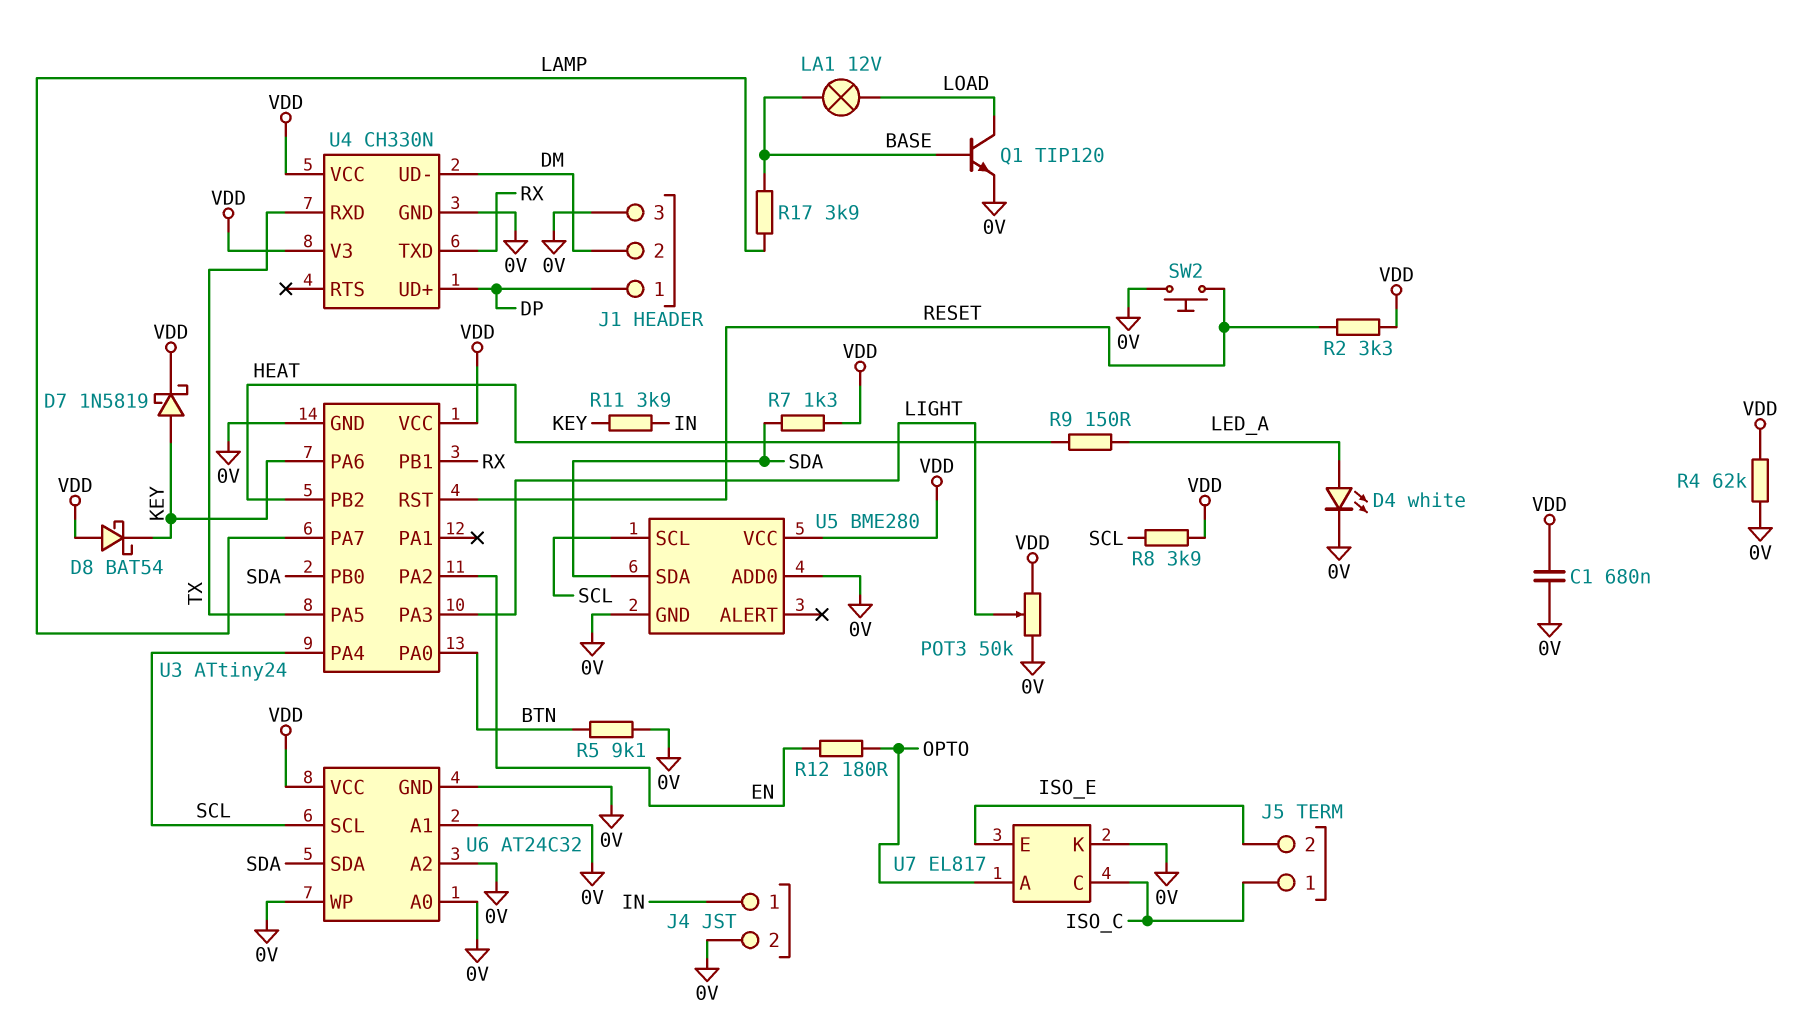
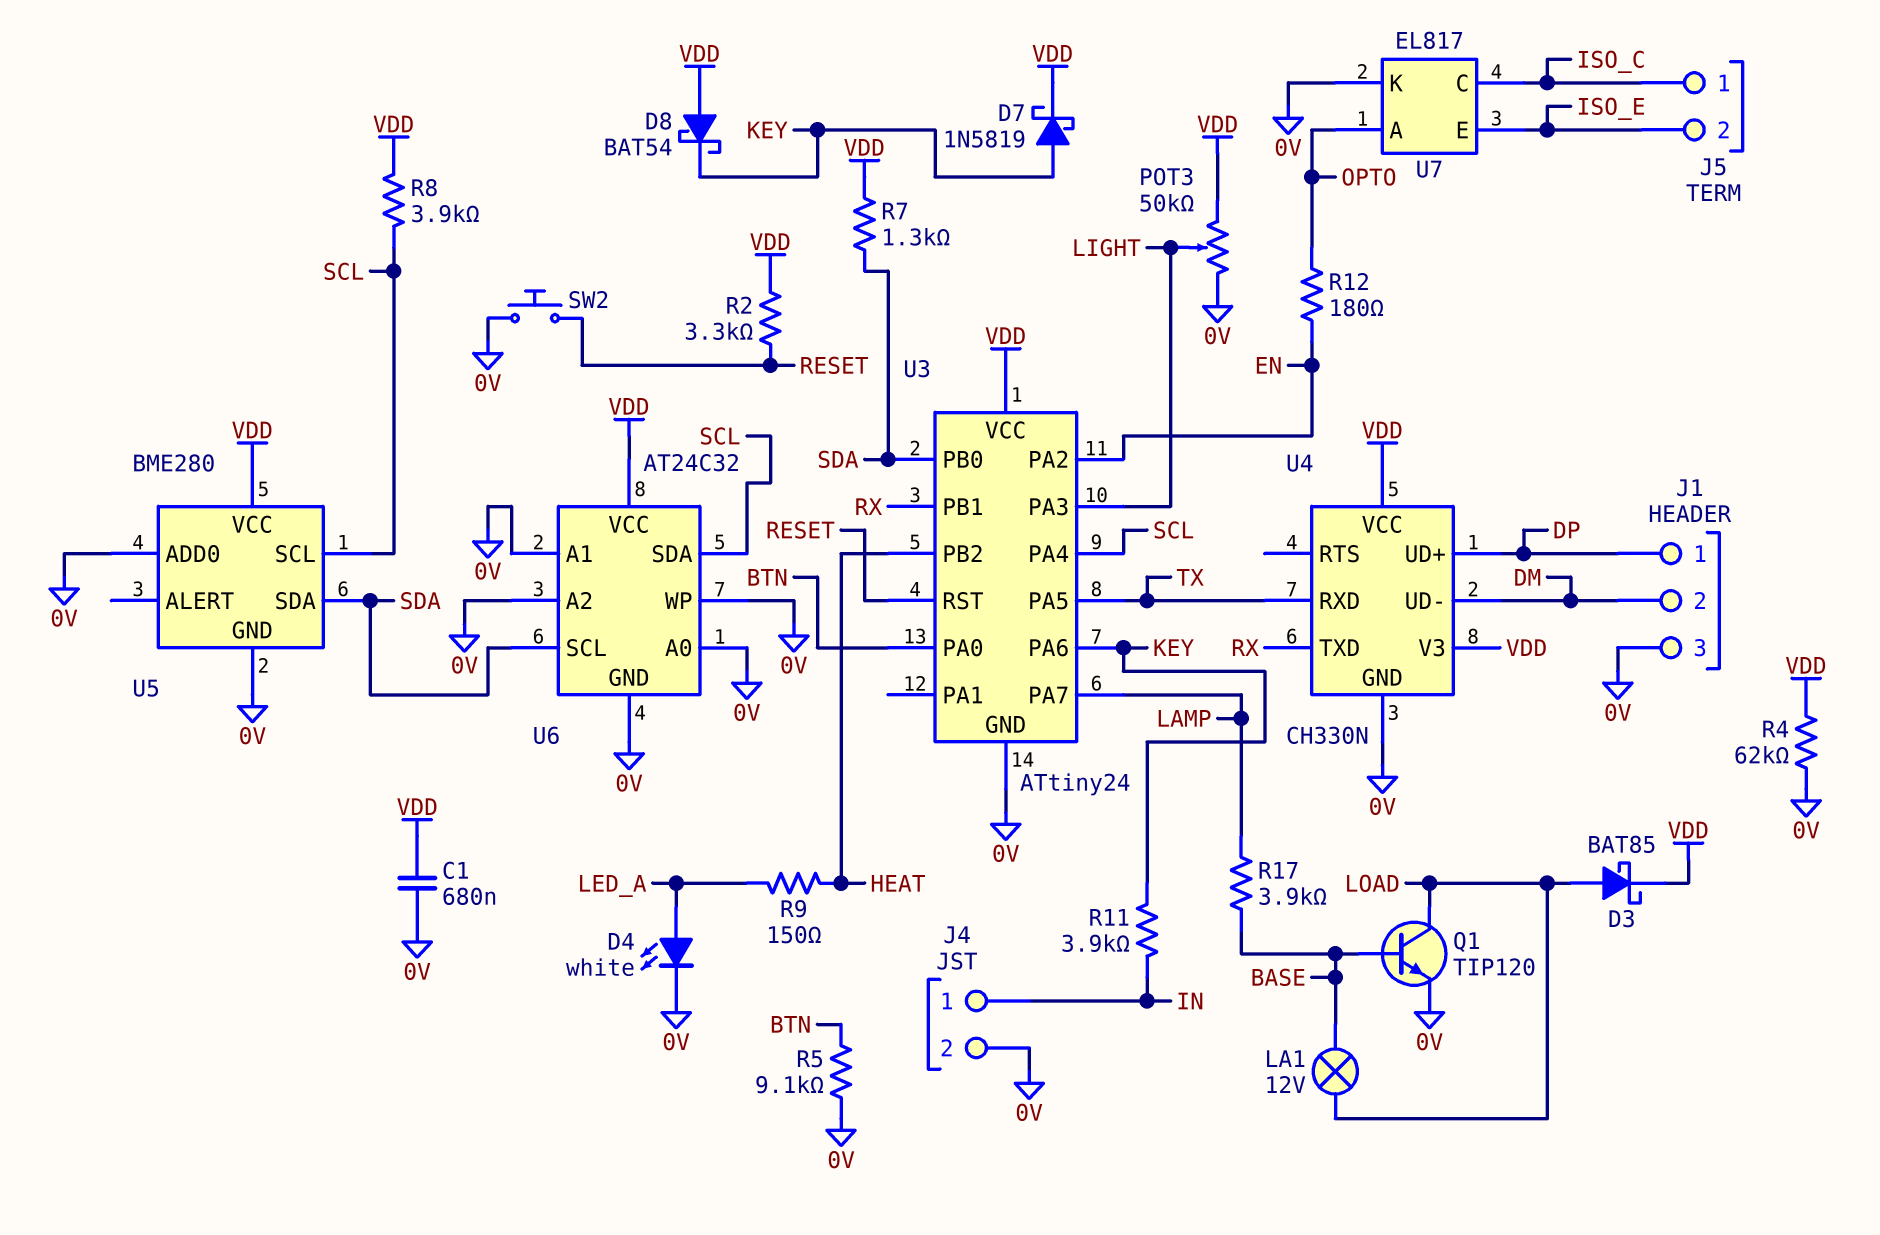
D3: none -> schottky BAT85 (A LOAD, K VDD)
U6 pin SCL: SCL -> SDA
U6 pin SDA: SDA -> SCL

